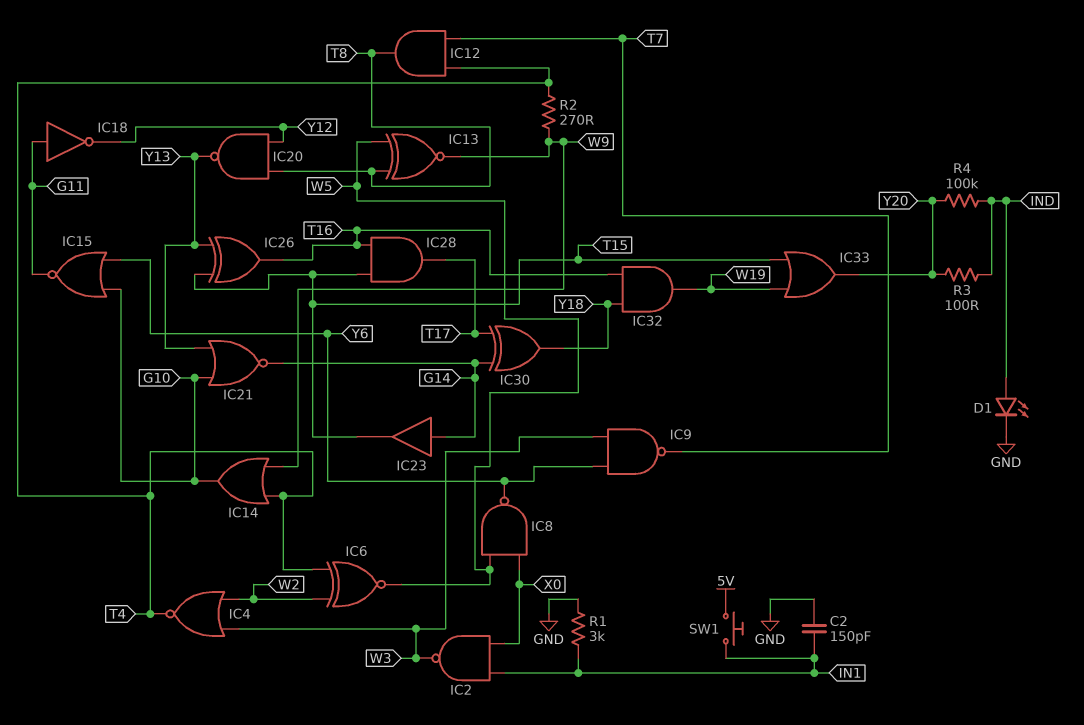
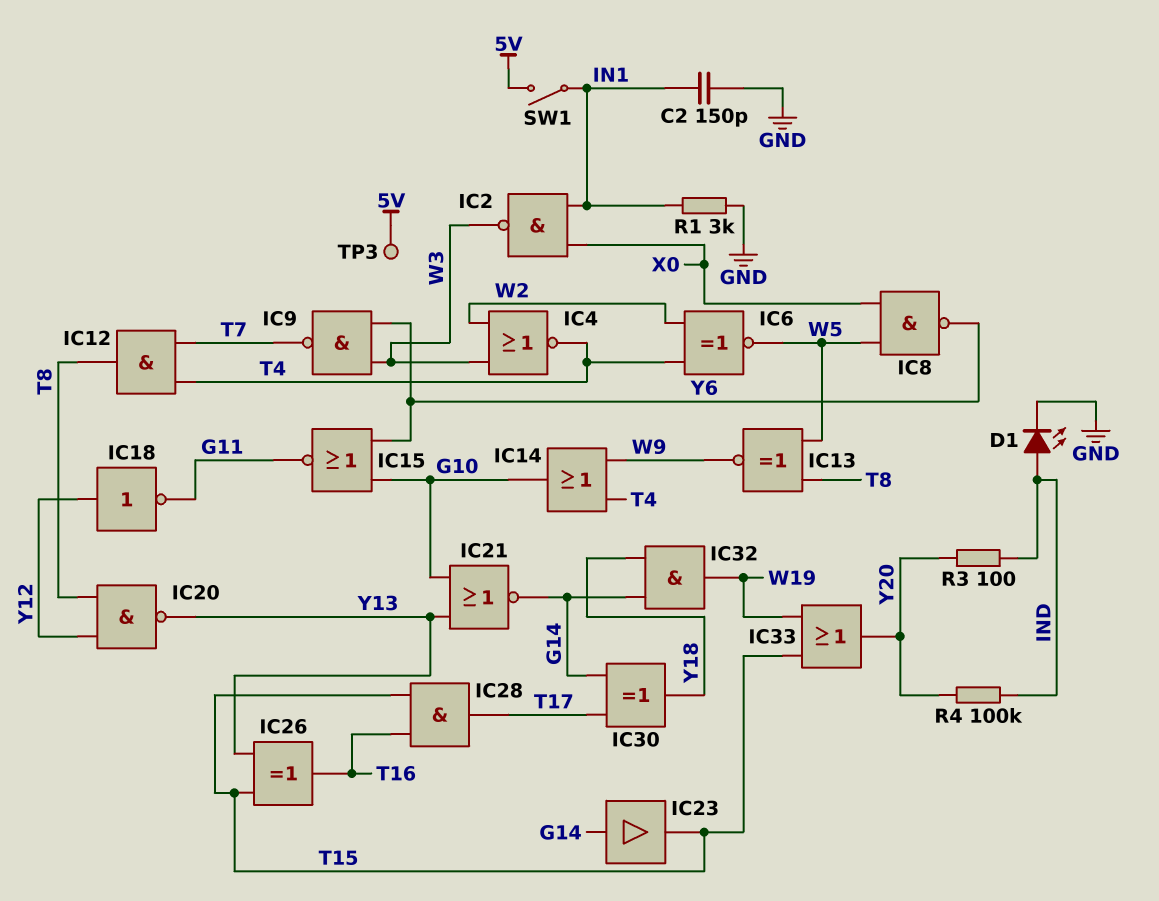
IC18: NOT (in G11, out Y12) -> NOT (in Y12, out G11)
IC32: AND (in T16, in Y18, out W19) -> AND (in G14, in Y18, out W19)
R2: 270 (T4, W9) -> none
SW1: button (5V, IN1) -> switch (5V, IN1)
TP3: none -> test point (5V)

